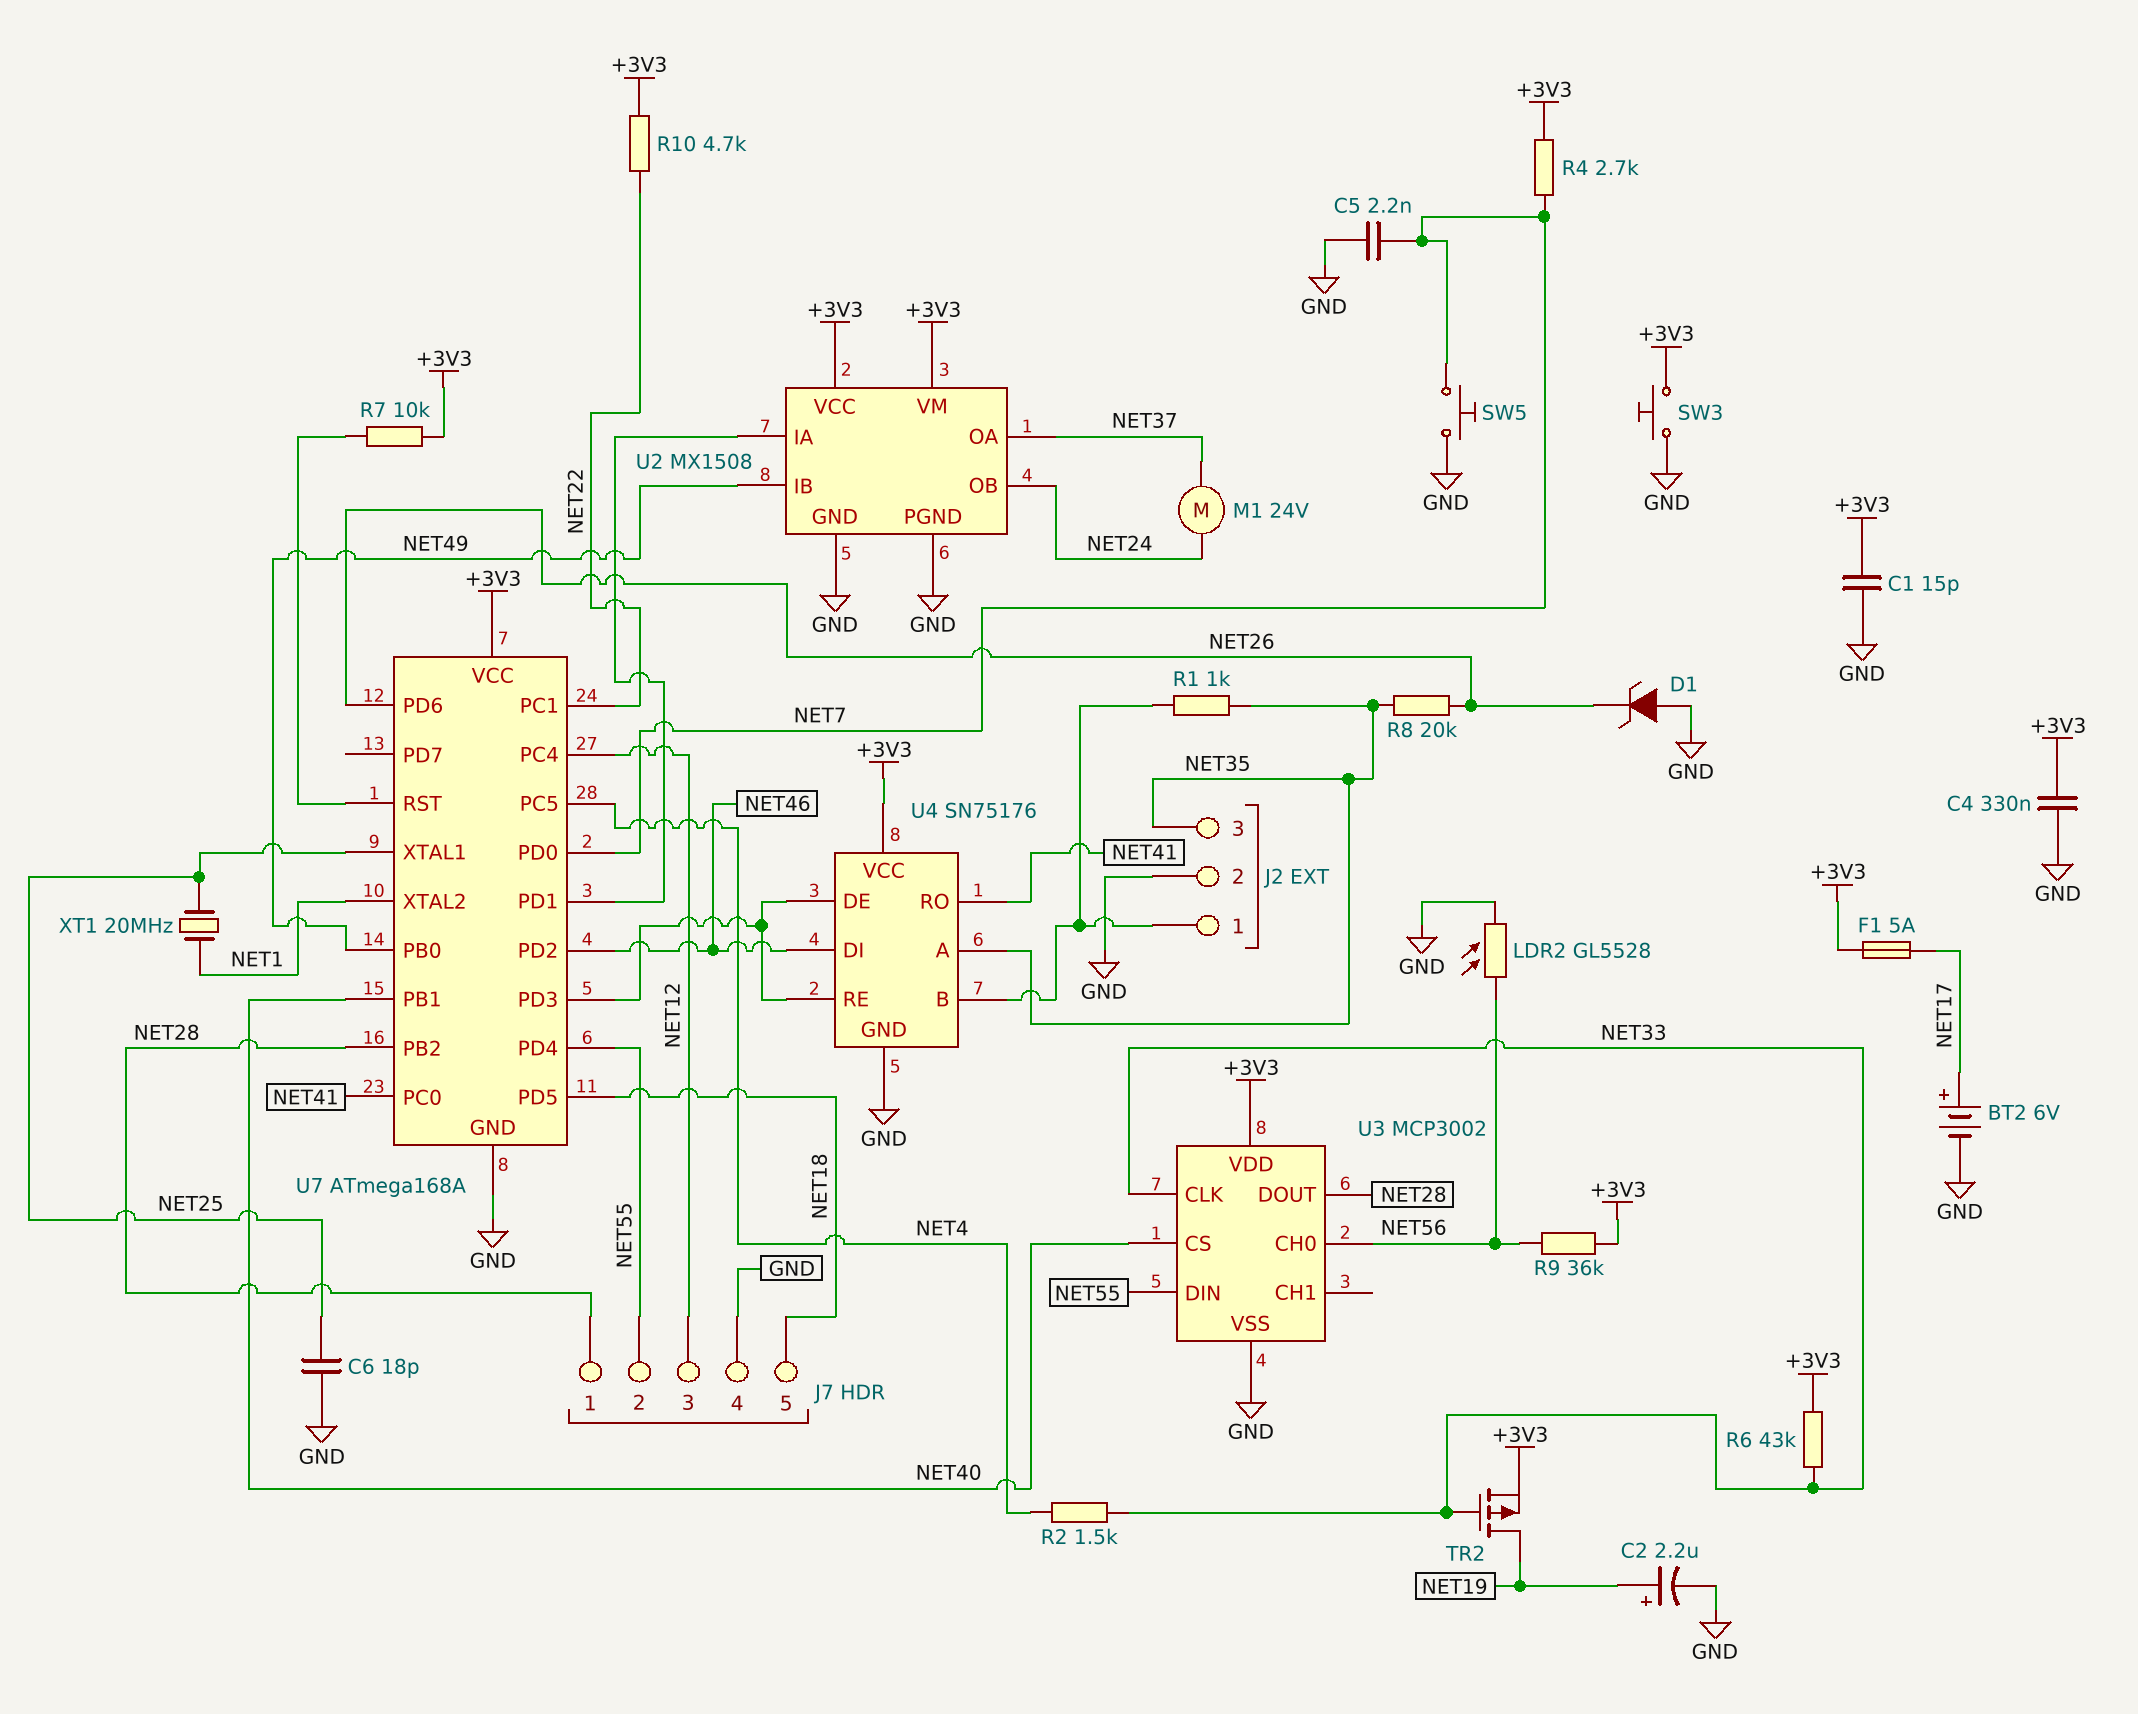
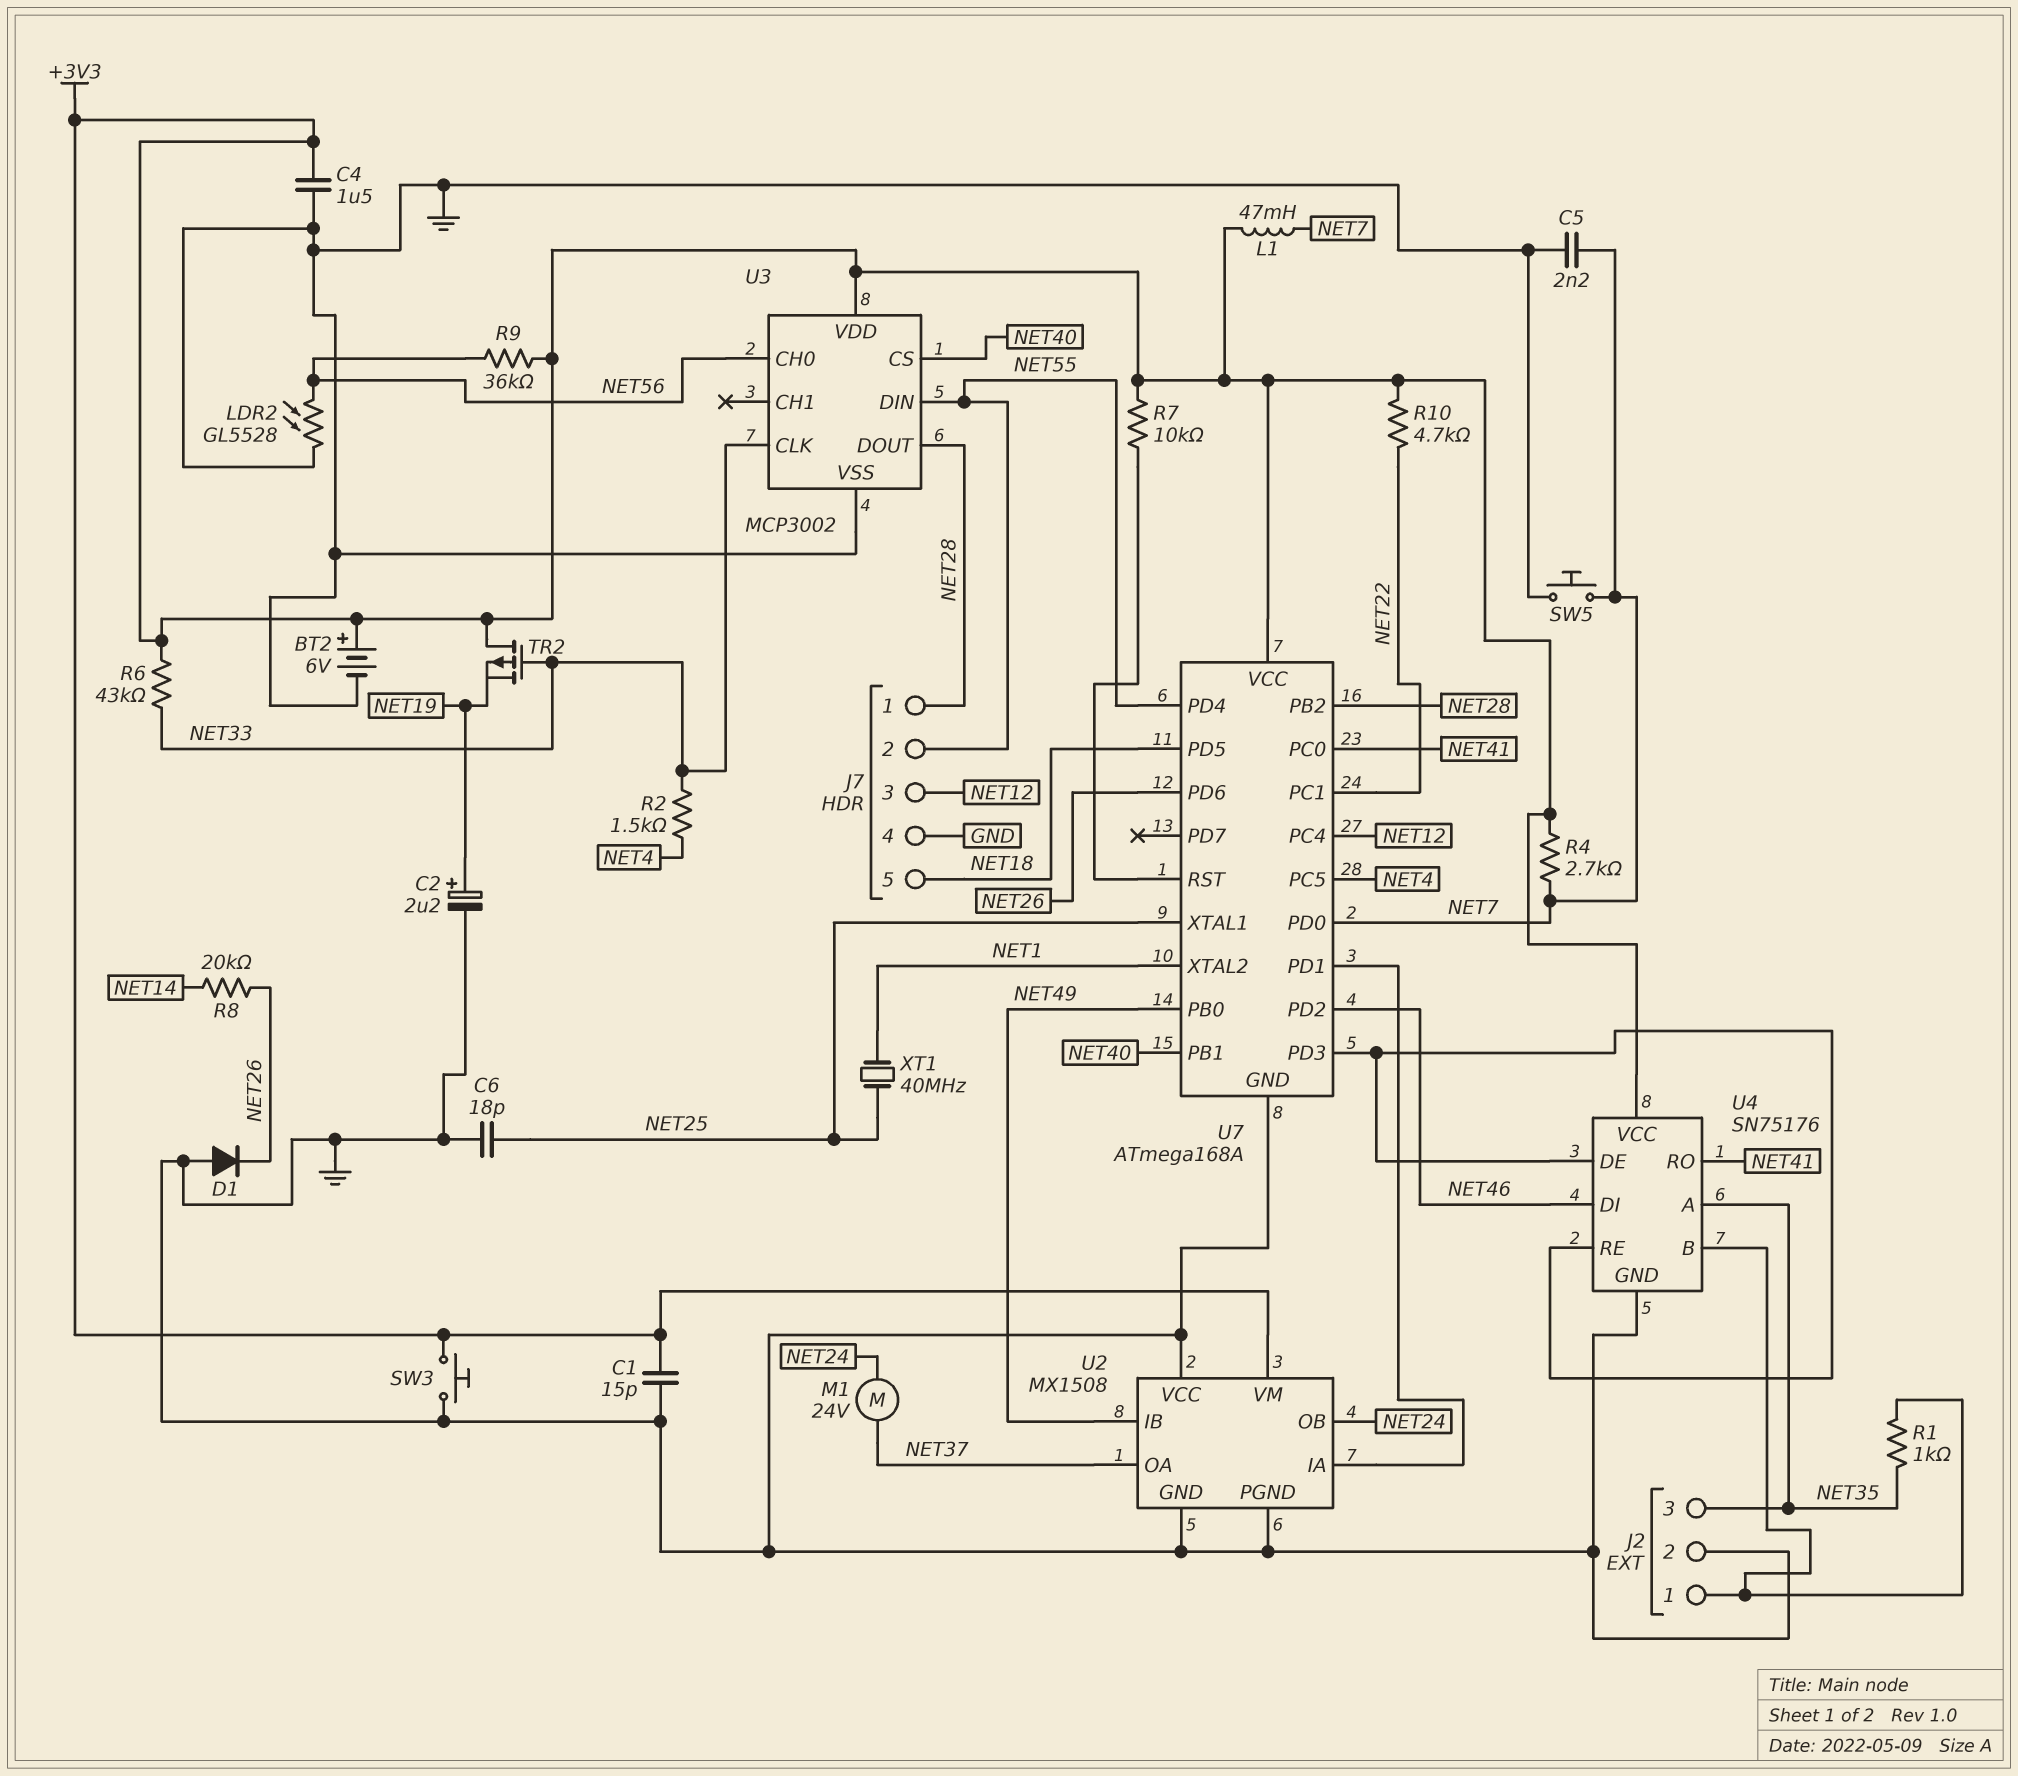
BT2: 6V (plus NET17, minus GND) -> 6V (plus +3V3, minus GND)
C4: 330nF (+3V3, GND) -> 1.5uF (+3V3, GND)
D1: zener (A GND, K NET26) -> diode (A GND, K NET26)
F1: 5A (+3V3, NET17) -> none
L1: none -> 47mH (+3V3, NET7)
R8: 20k (NET26, NET35) -> 20k (NET14, NET26)
TR2: PMOS (G NET33, D NET19, S +3V3) -> PMOS (G NET33, D +3V3, S NET19)
U2 pin VCC: +3V3 -> GND
XT1: 20MHz (NET1, NET25) -> 40MHz (NET1, NET25)

